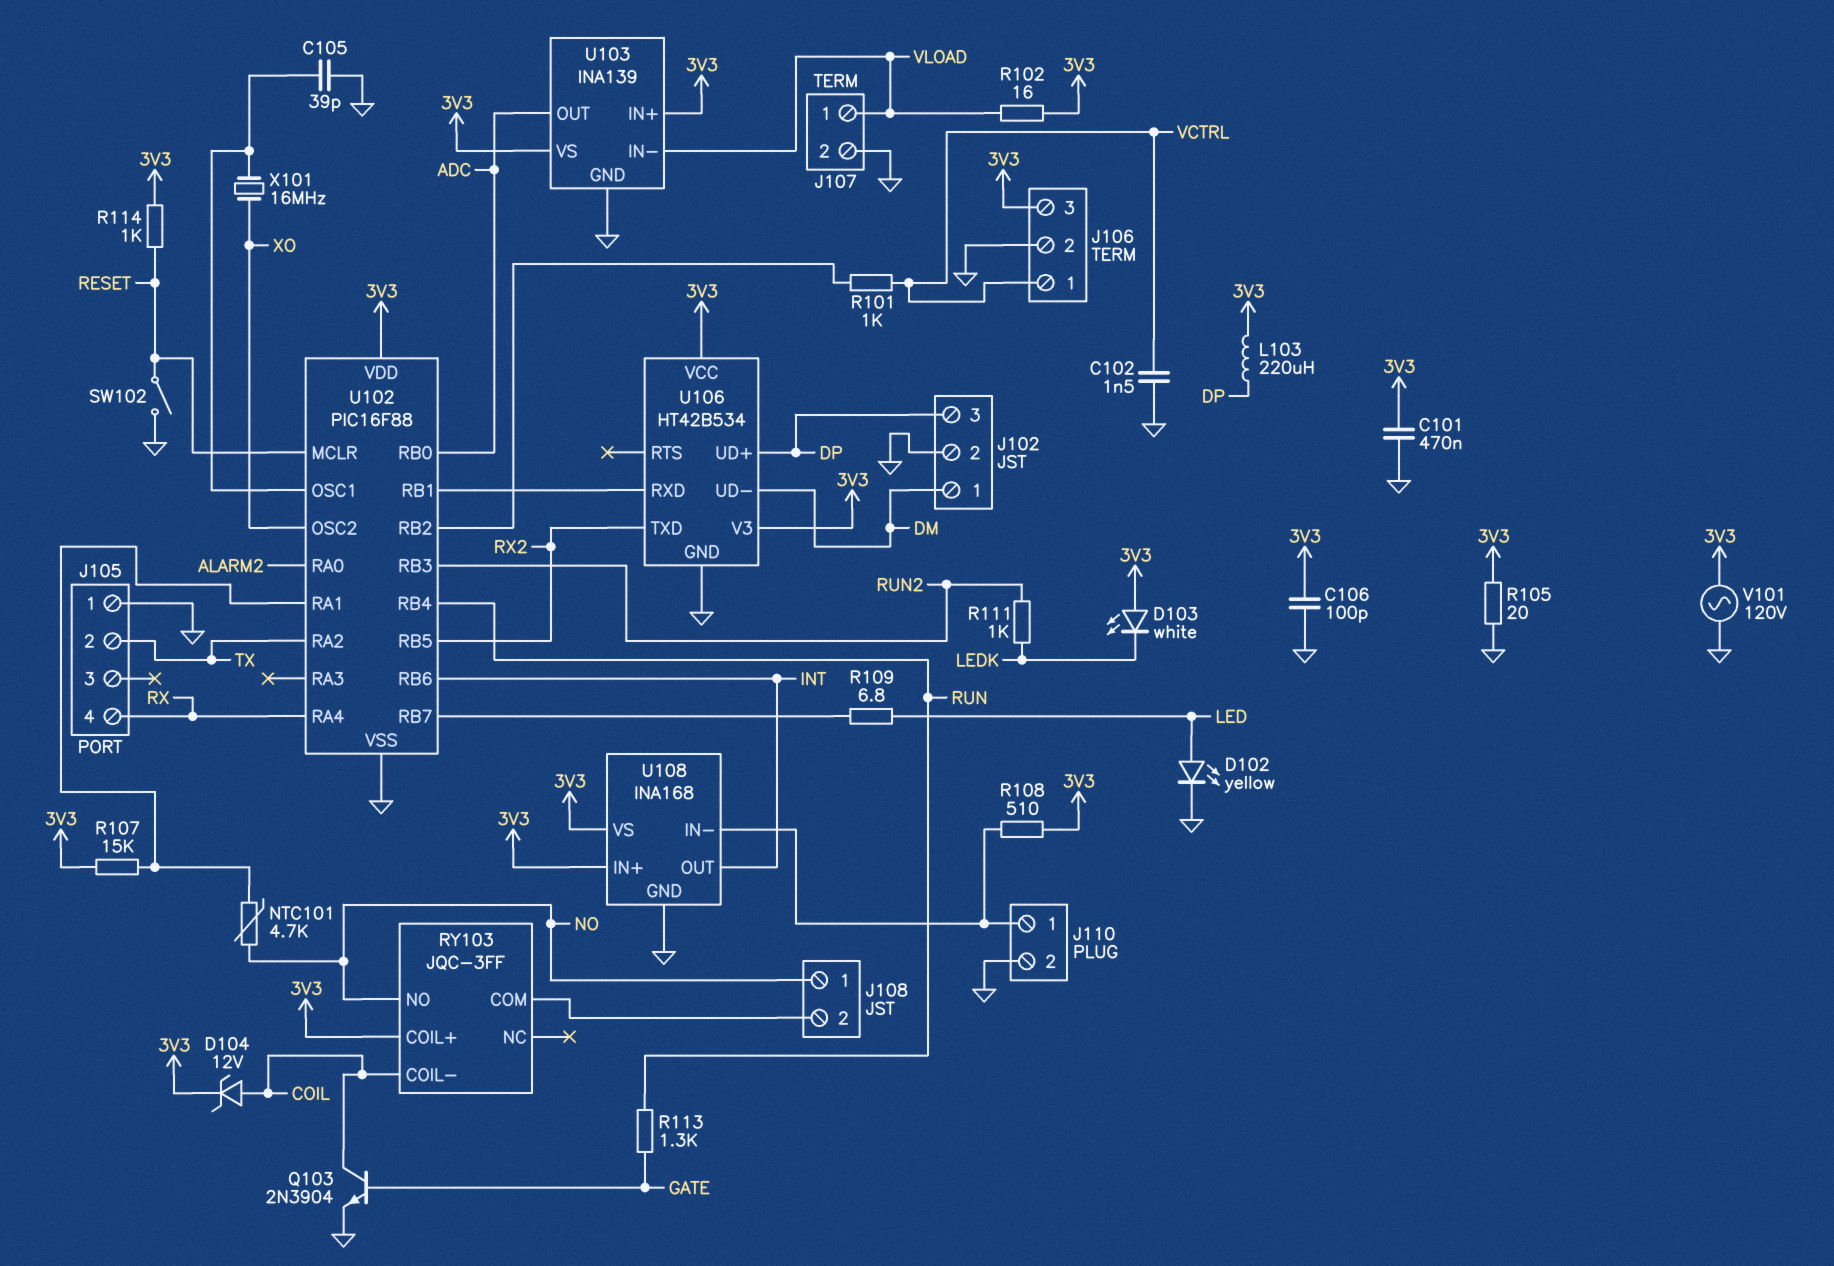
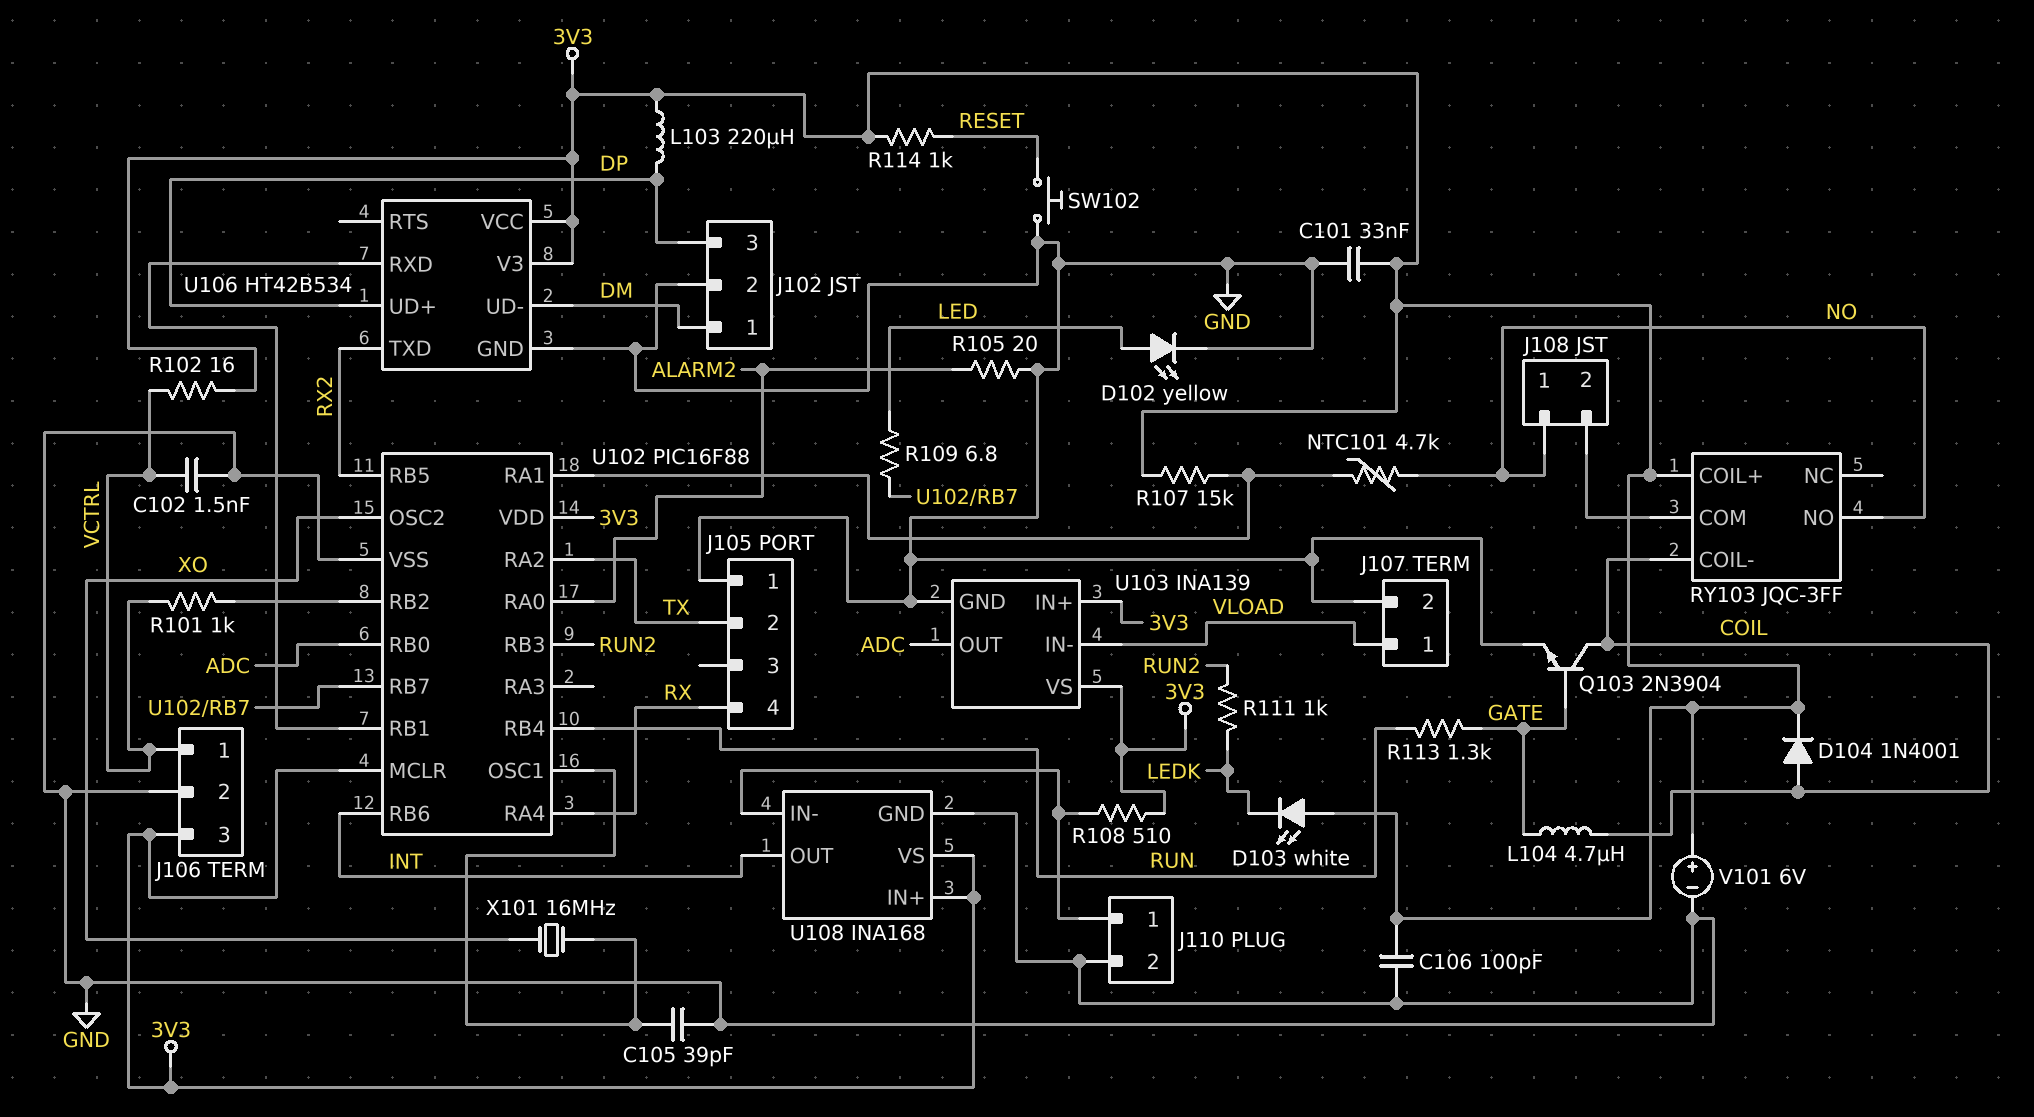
C101: 470nF (3V3, GND) -> 33nF (3V3, GND)
D104: zener 12V (A COIL, K 3V3) -> diode 1N4001 (A COIL, K 3V3)
L104: none -> 4.7uH (COIL, GATE)
R102: 16 (3V3, VLOAD) -> 16 (3V3, VCTRL)
R105: 20 (3V3, GND) -> 20 (ALARM2, GND)
SW102: switch (GND, RESET) -> button (GND, RESET)
U102 pin MCLR: RESET -> 3V3
V101: AC 120V (3V3, GND) -> 6V (plus 3V3, minus GND)

